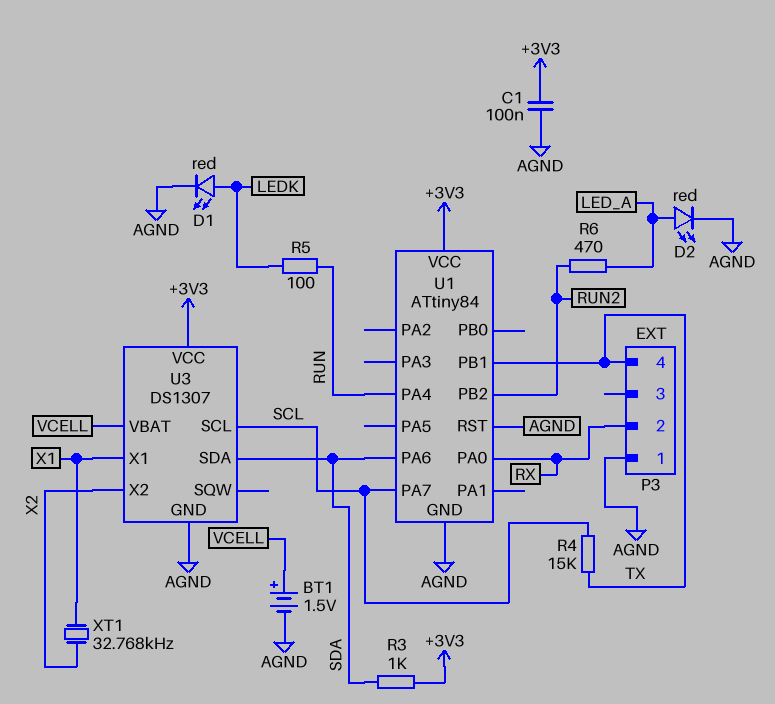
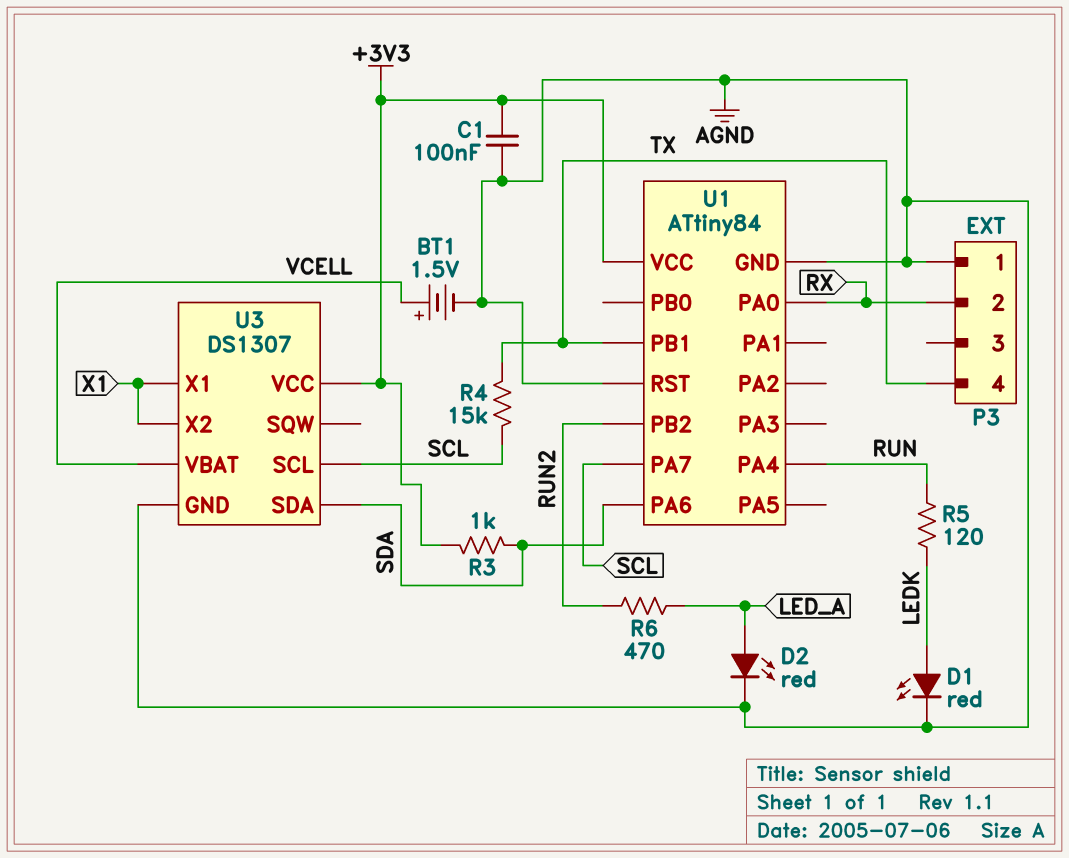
R5: 100 (LEDK, RUN) -> 120 (LEDK, RUN)
U3 pin X2: X2 -> X1
XT1: 32.768kHz (X1, X2) -> none

